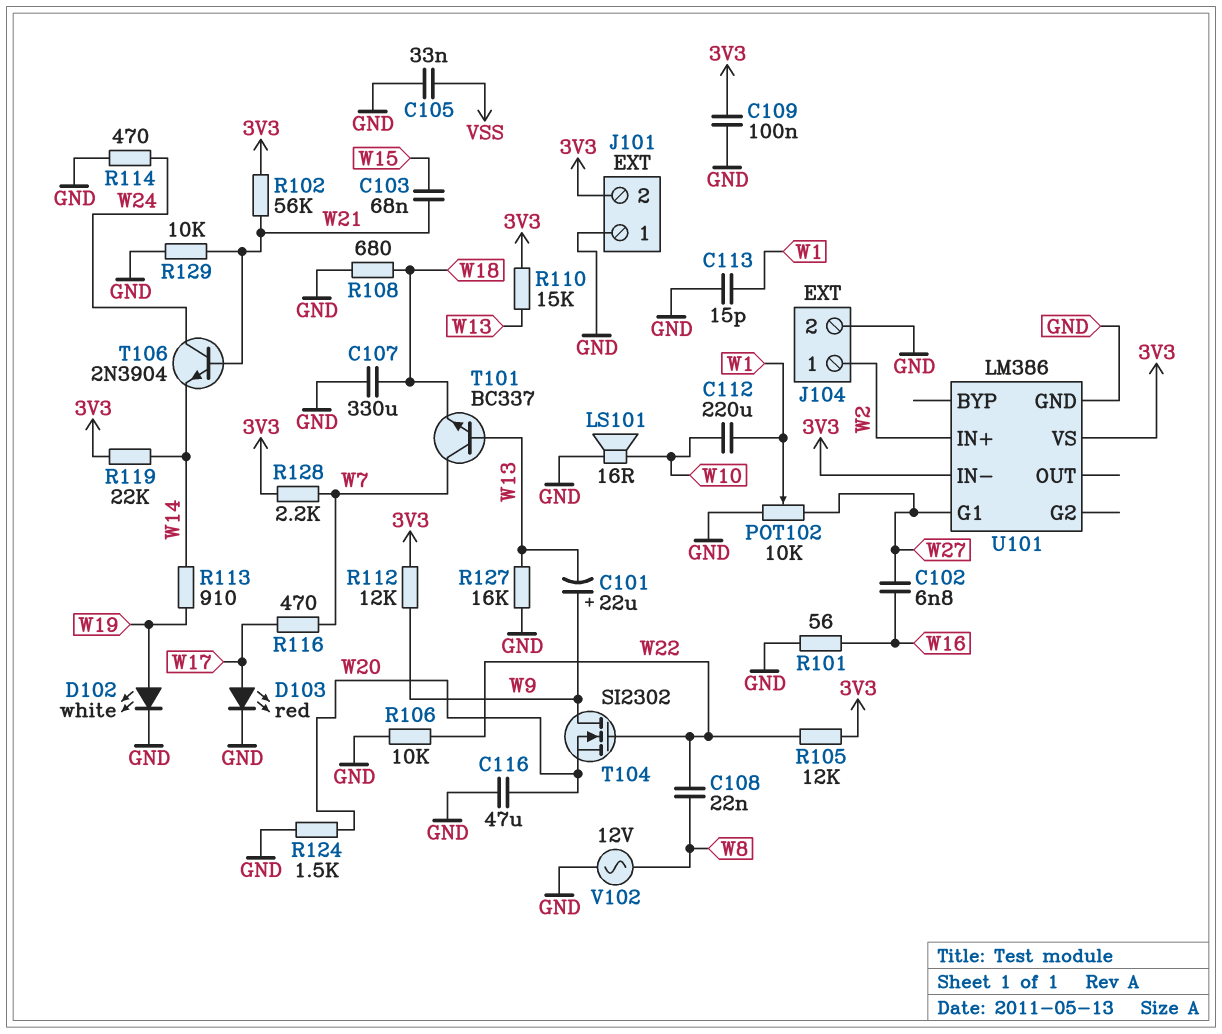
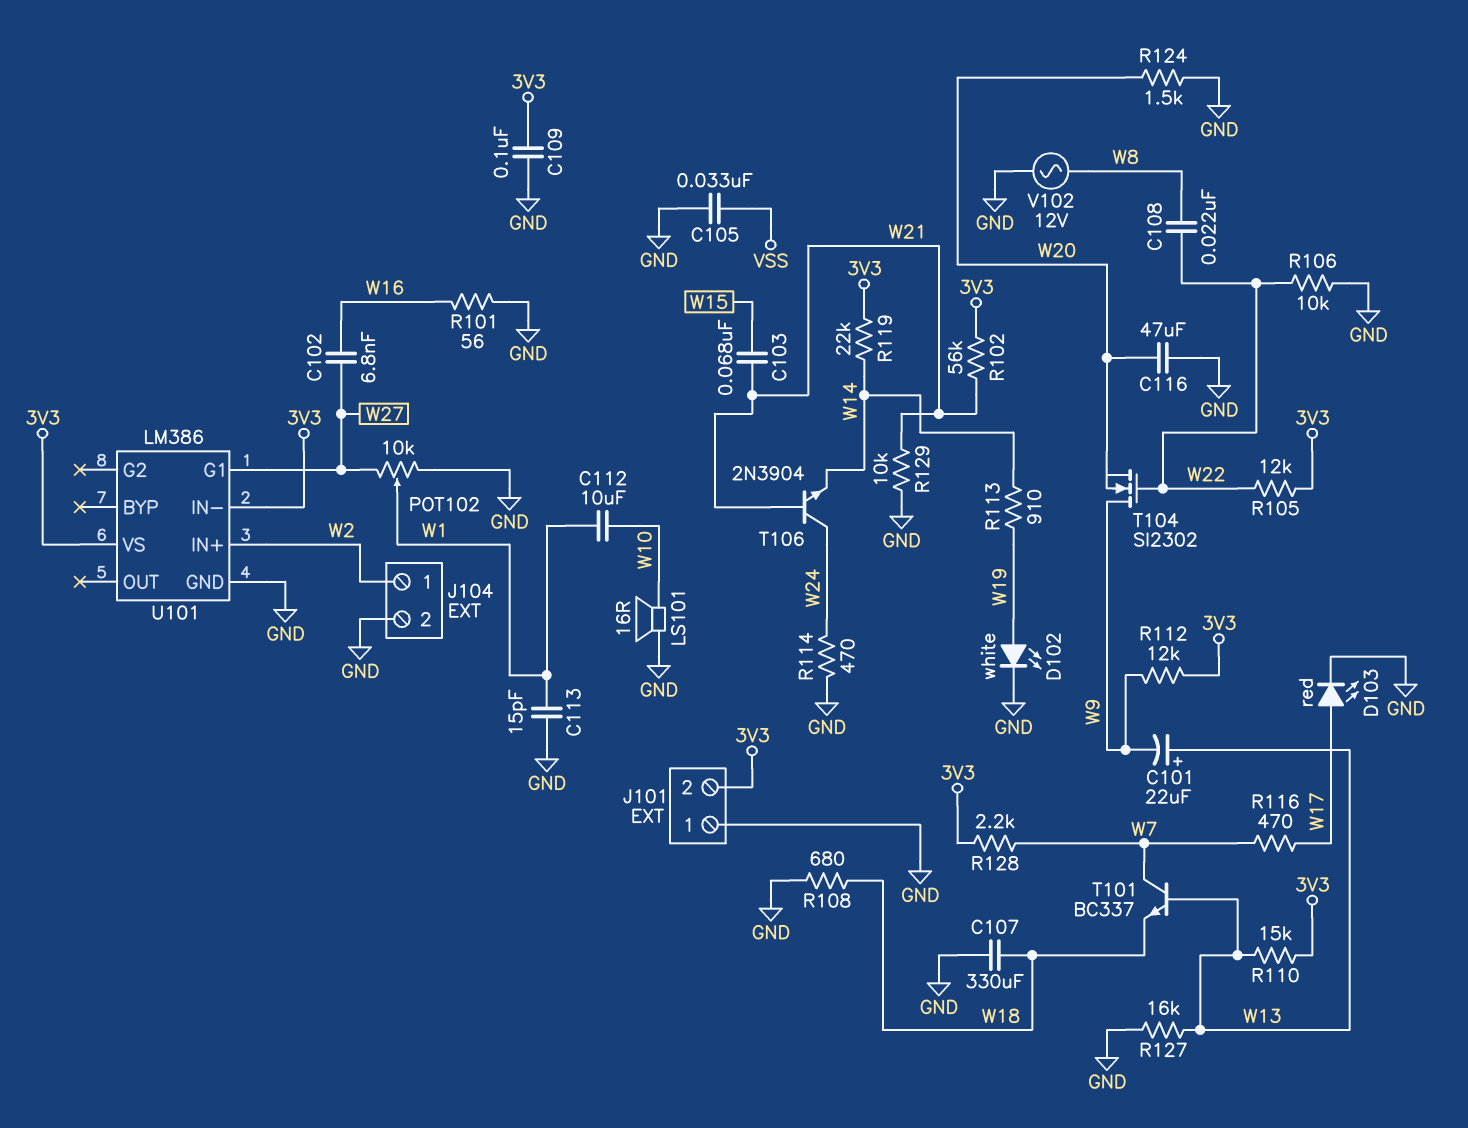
C101: 22uF (plus W9, minus W13) -> 22uF (plus W13, minus W9)
C112: 220uF (W1, W10) -> 10uF (W1, W10)

